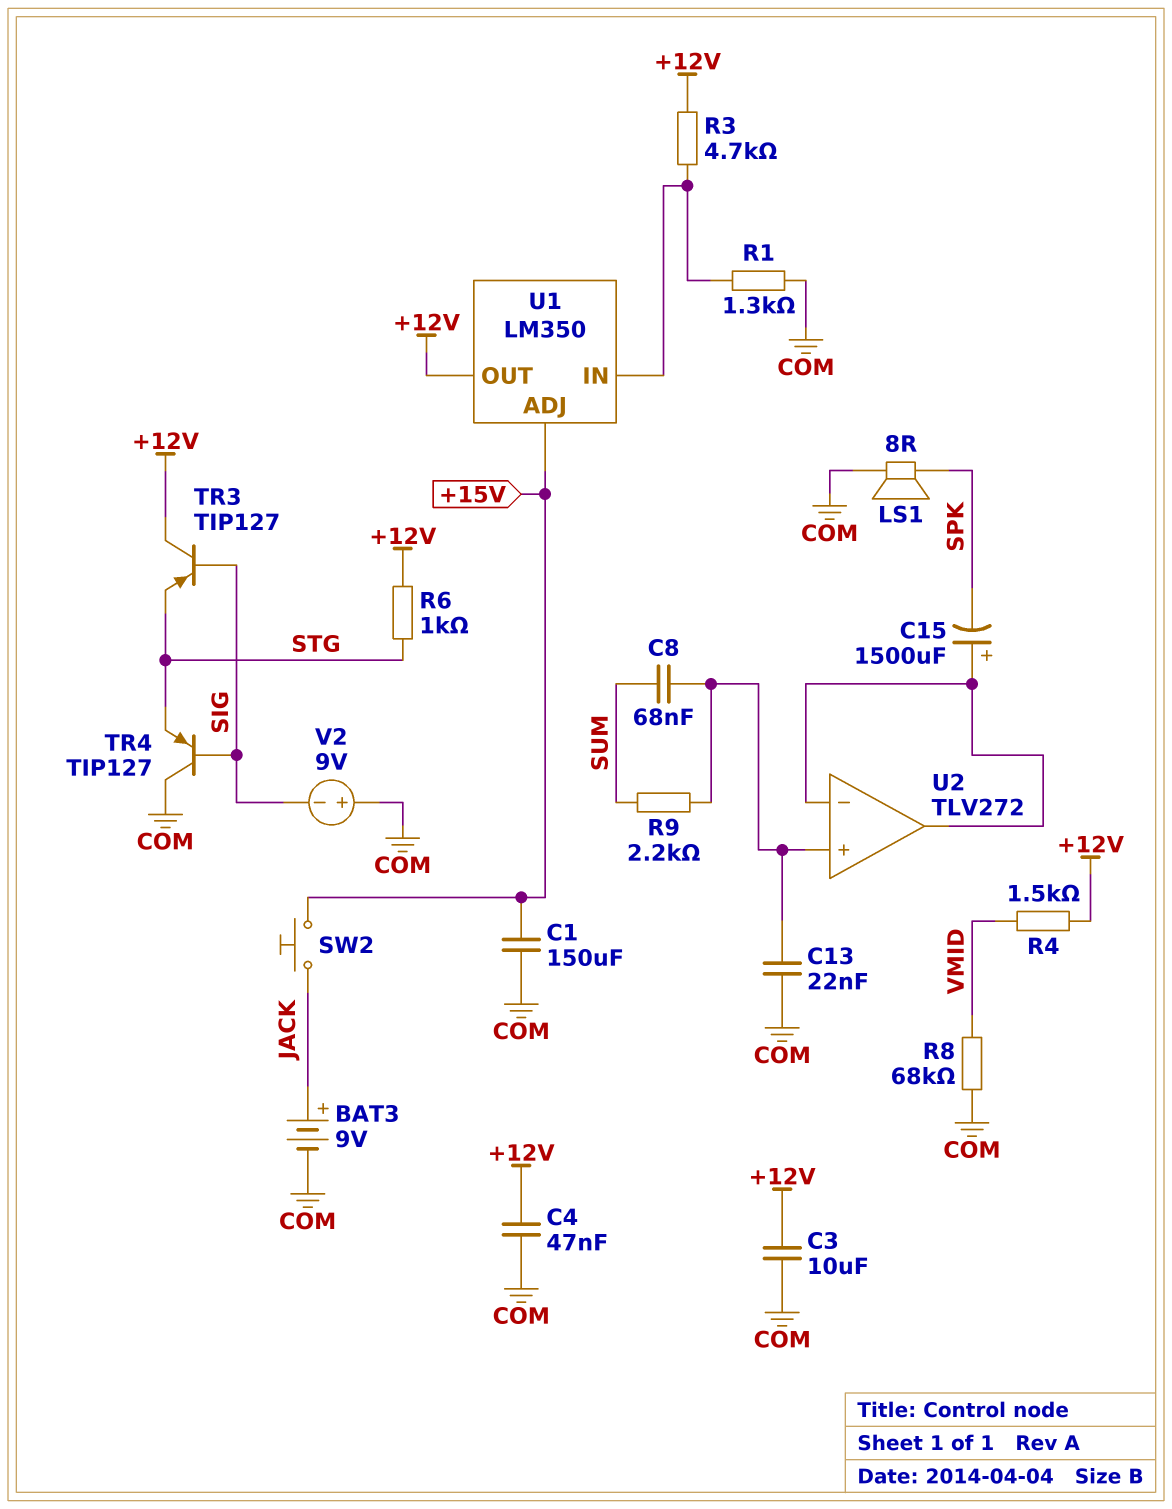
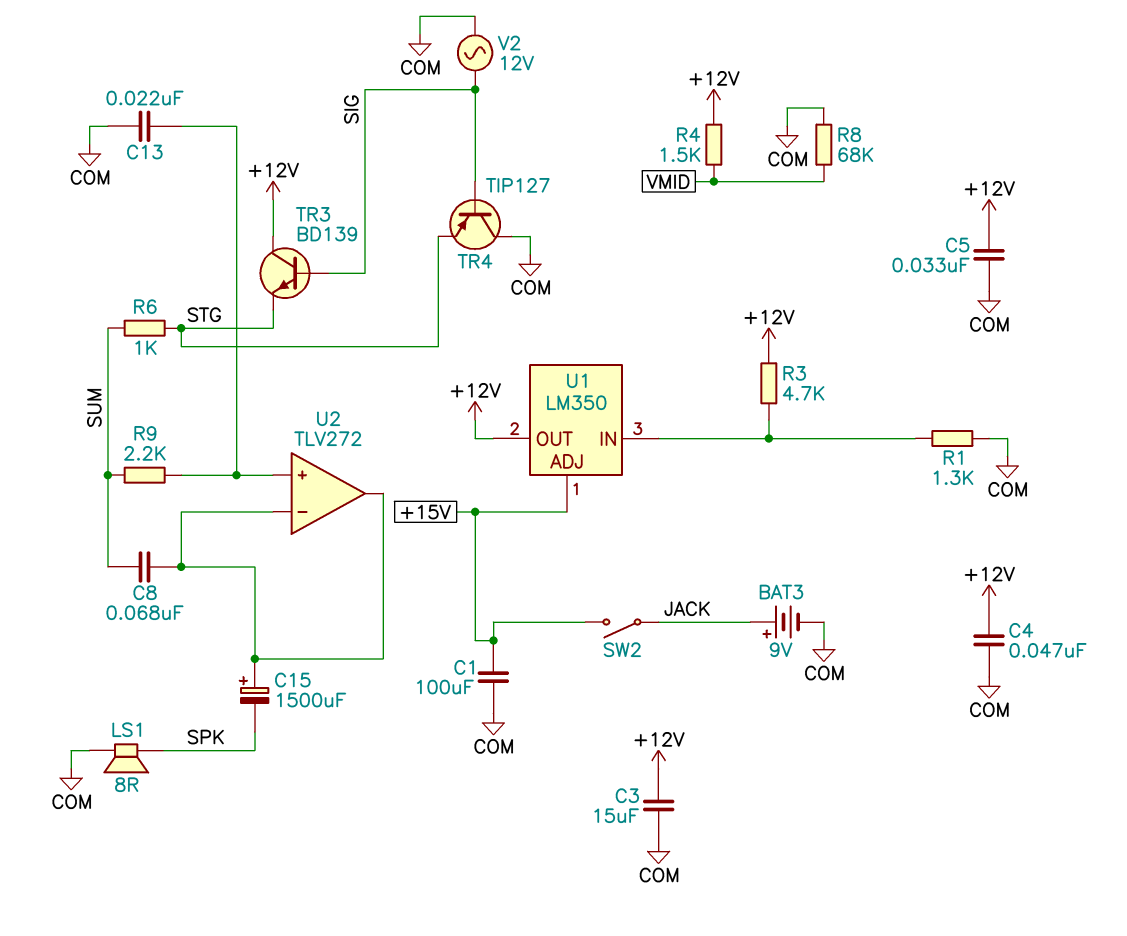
C1: 150uF (+15V, COM) -> 100uF (+15V, COM)
C3: 10uF (+12V, COM) -> 15uF (+12V, COM)
C5: none -> 33nF (+12V, COM)
C8: 68nF (SUM, U2/in+) -> 68nF (SUM, U2/in-)
R6: 1k (+12V, STG) -> 1k (STG, SUM)
SW2: button (+15V, JACK) -> switch (+15V, JACK)
TR3: PNP TIP127 (B SIG, C +12V, E STG) -> NPN BD139 (B SIG, C +12V, E STG)
V2: 9V (plus COM, minus SIG) -> AC 12V (COM, SIG)

